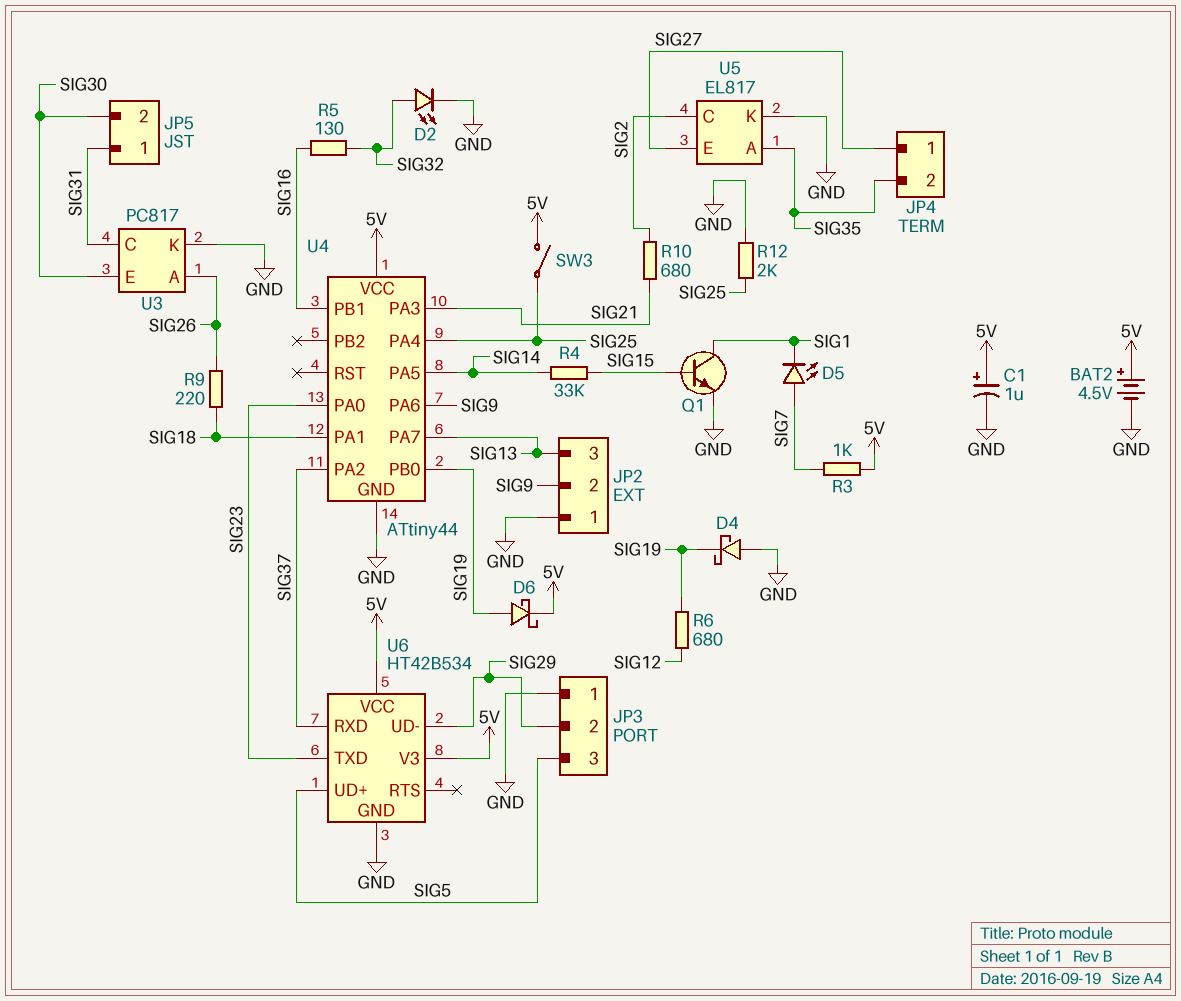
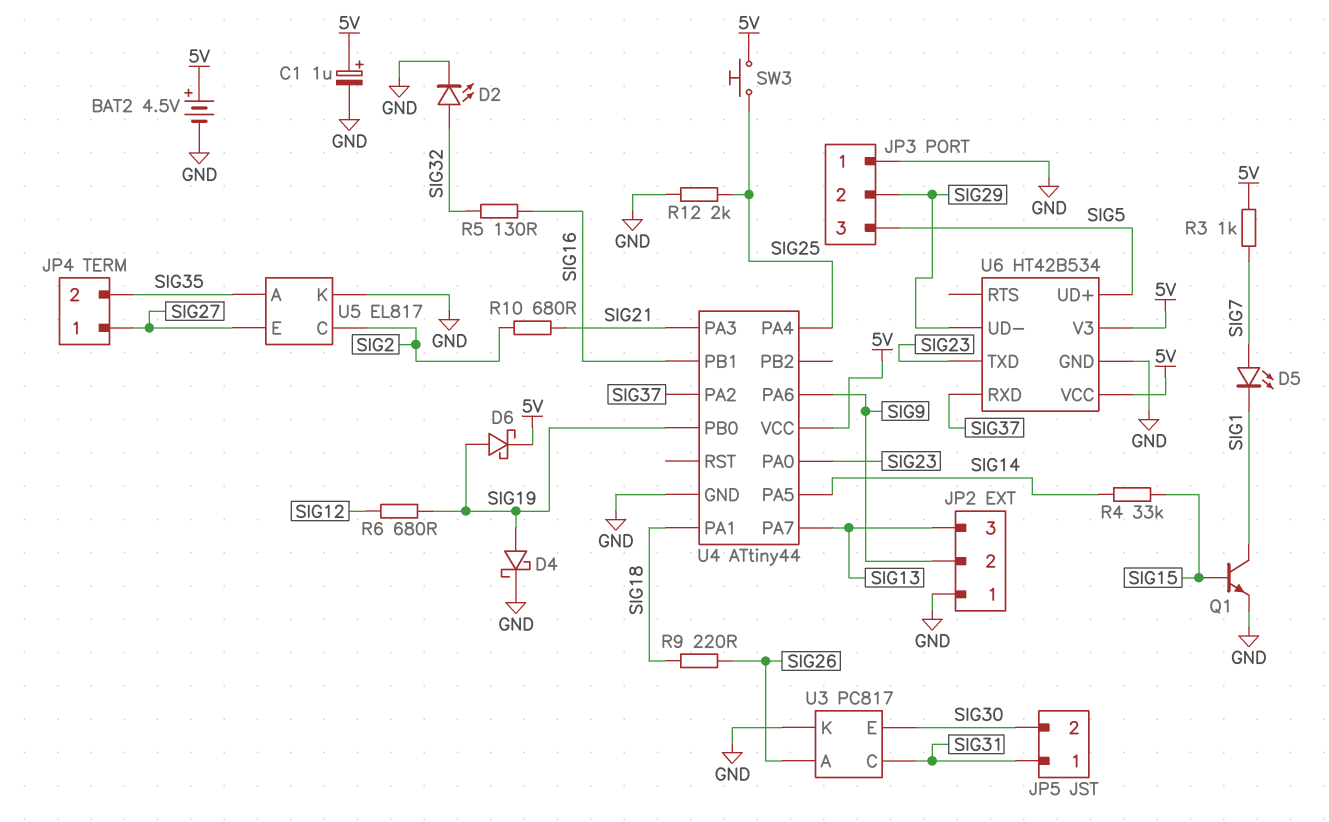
D4: schottky (A GND, K SIG19) -> schottky (A SIG19, K GND)
SW3: switch (5V, SIG25) -> button (5V, SIG25)

